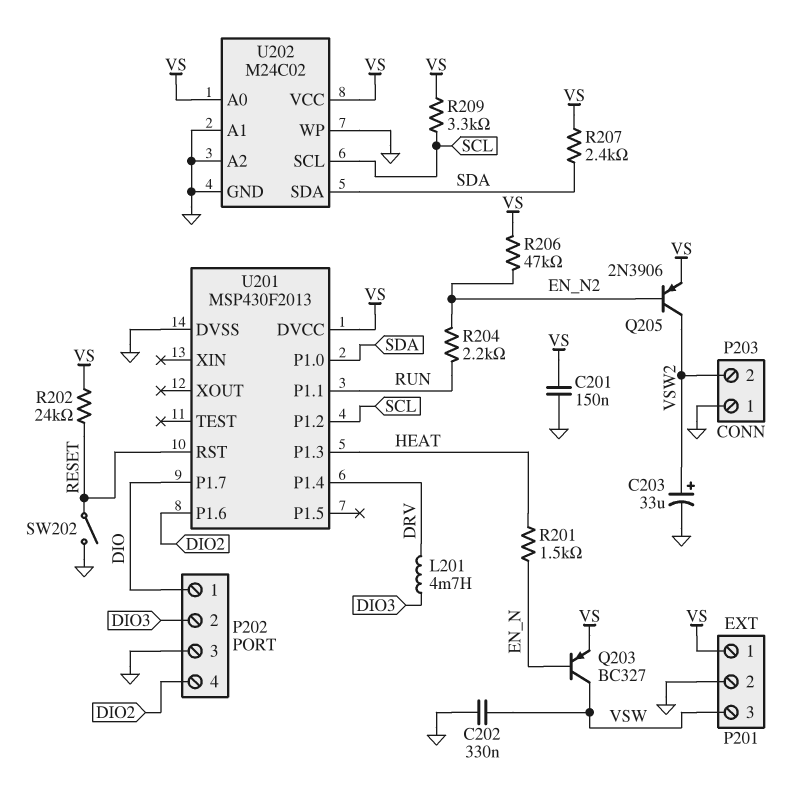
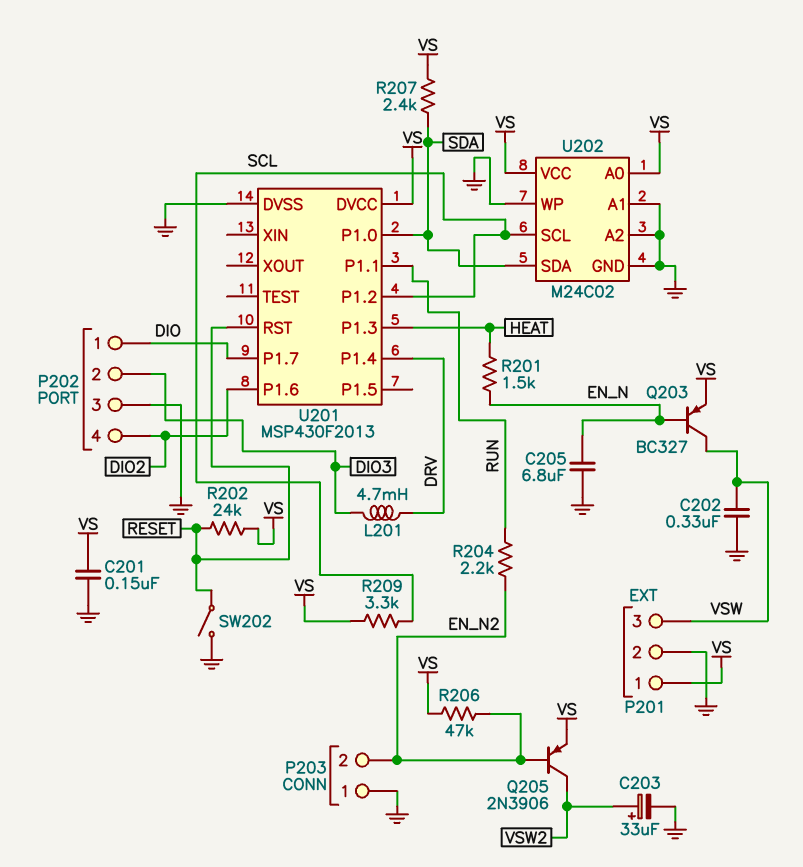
C205: none -> 6.8uF (EN_N, GND)
P203 pin 2: VSW2 -> EN_N2

